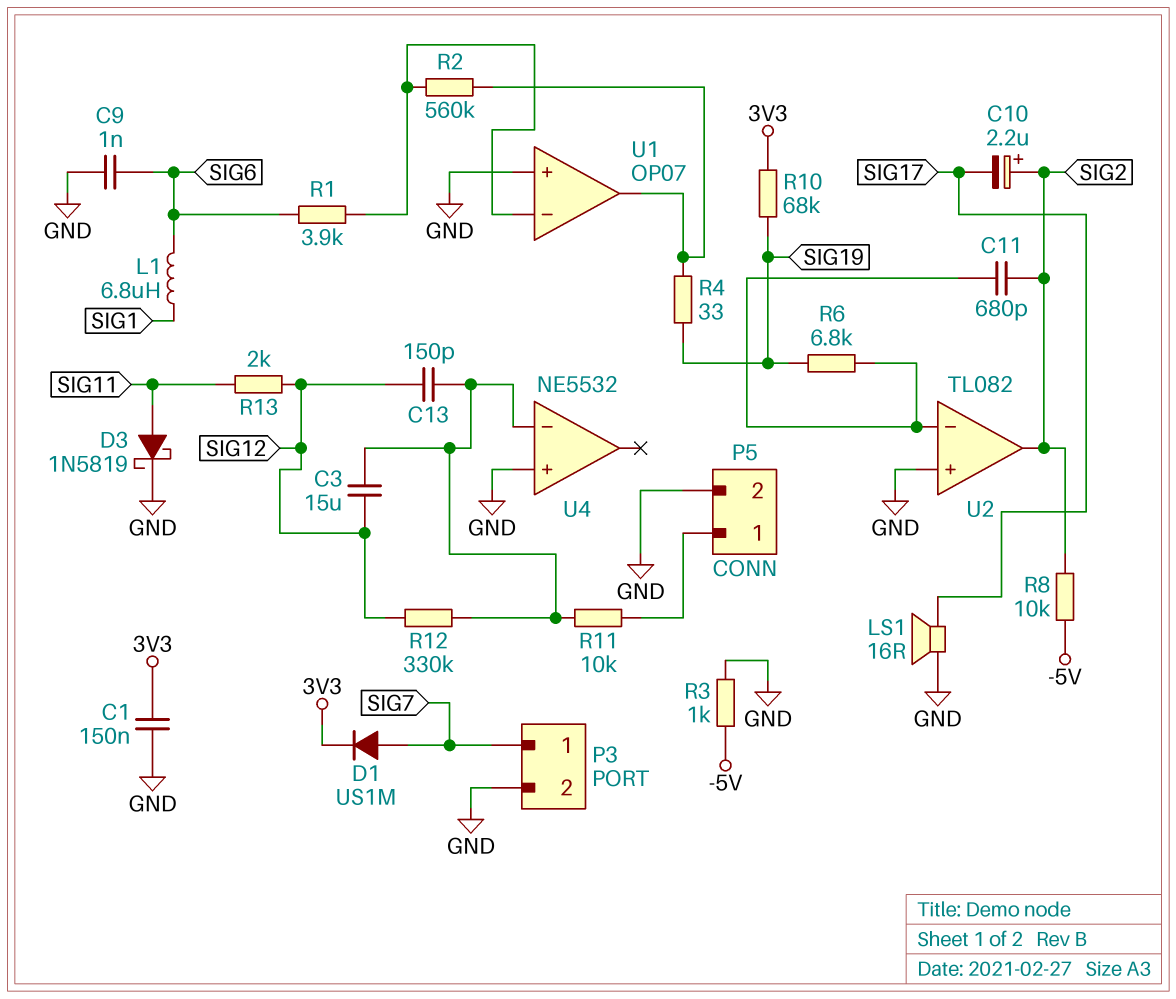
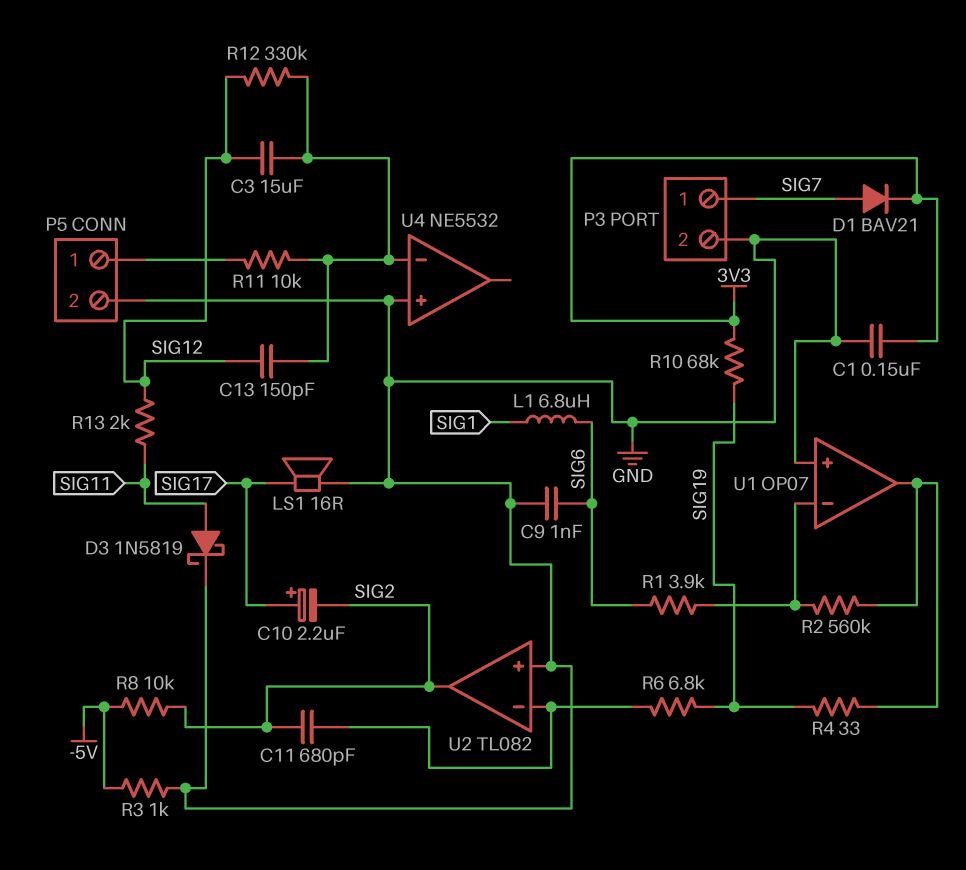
C10: 2.2uF (plus SIG2, minus SIG17) -> 2.2uF (plus SIG17, minus SIG2)
D1: diode US1M (A SIG7, K 3V3) -> diode BAV21 (A SIG7, K 3V3)

